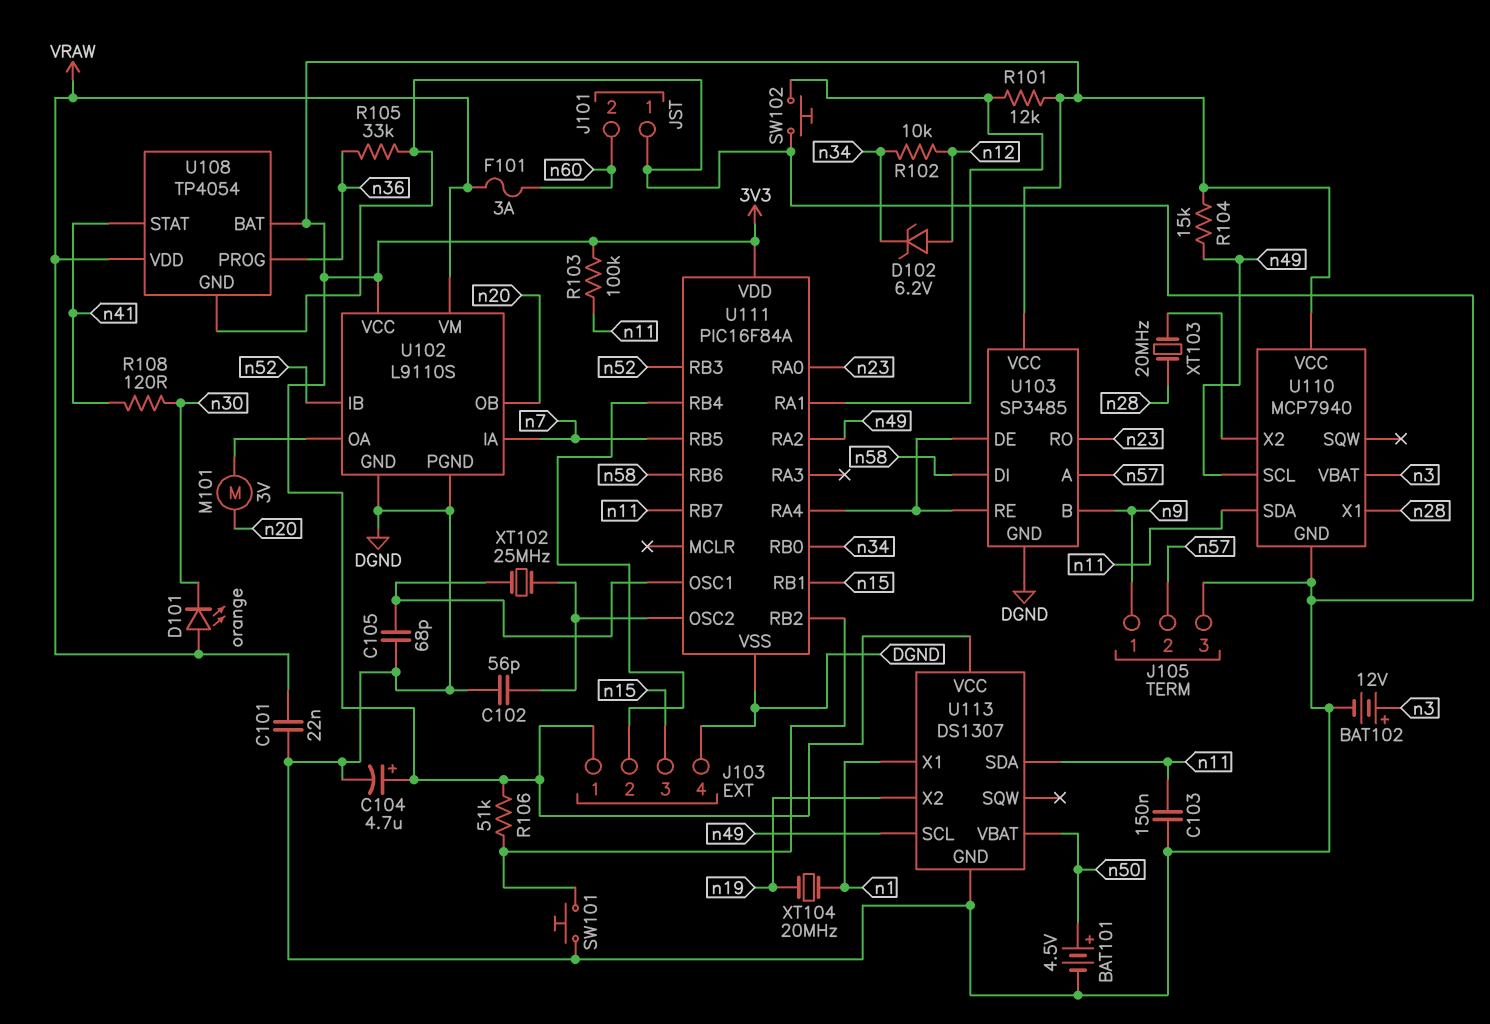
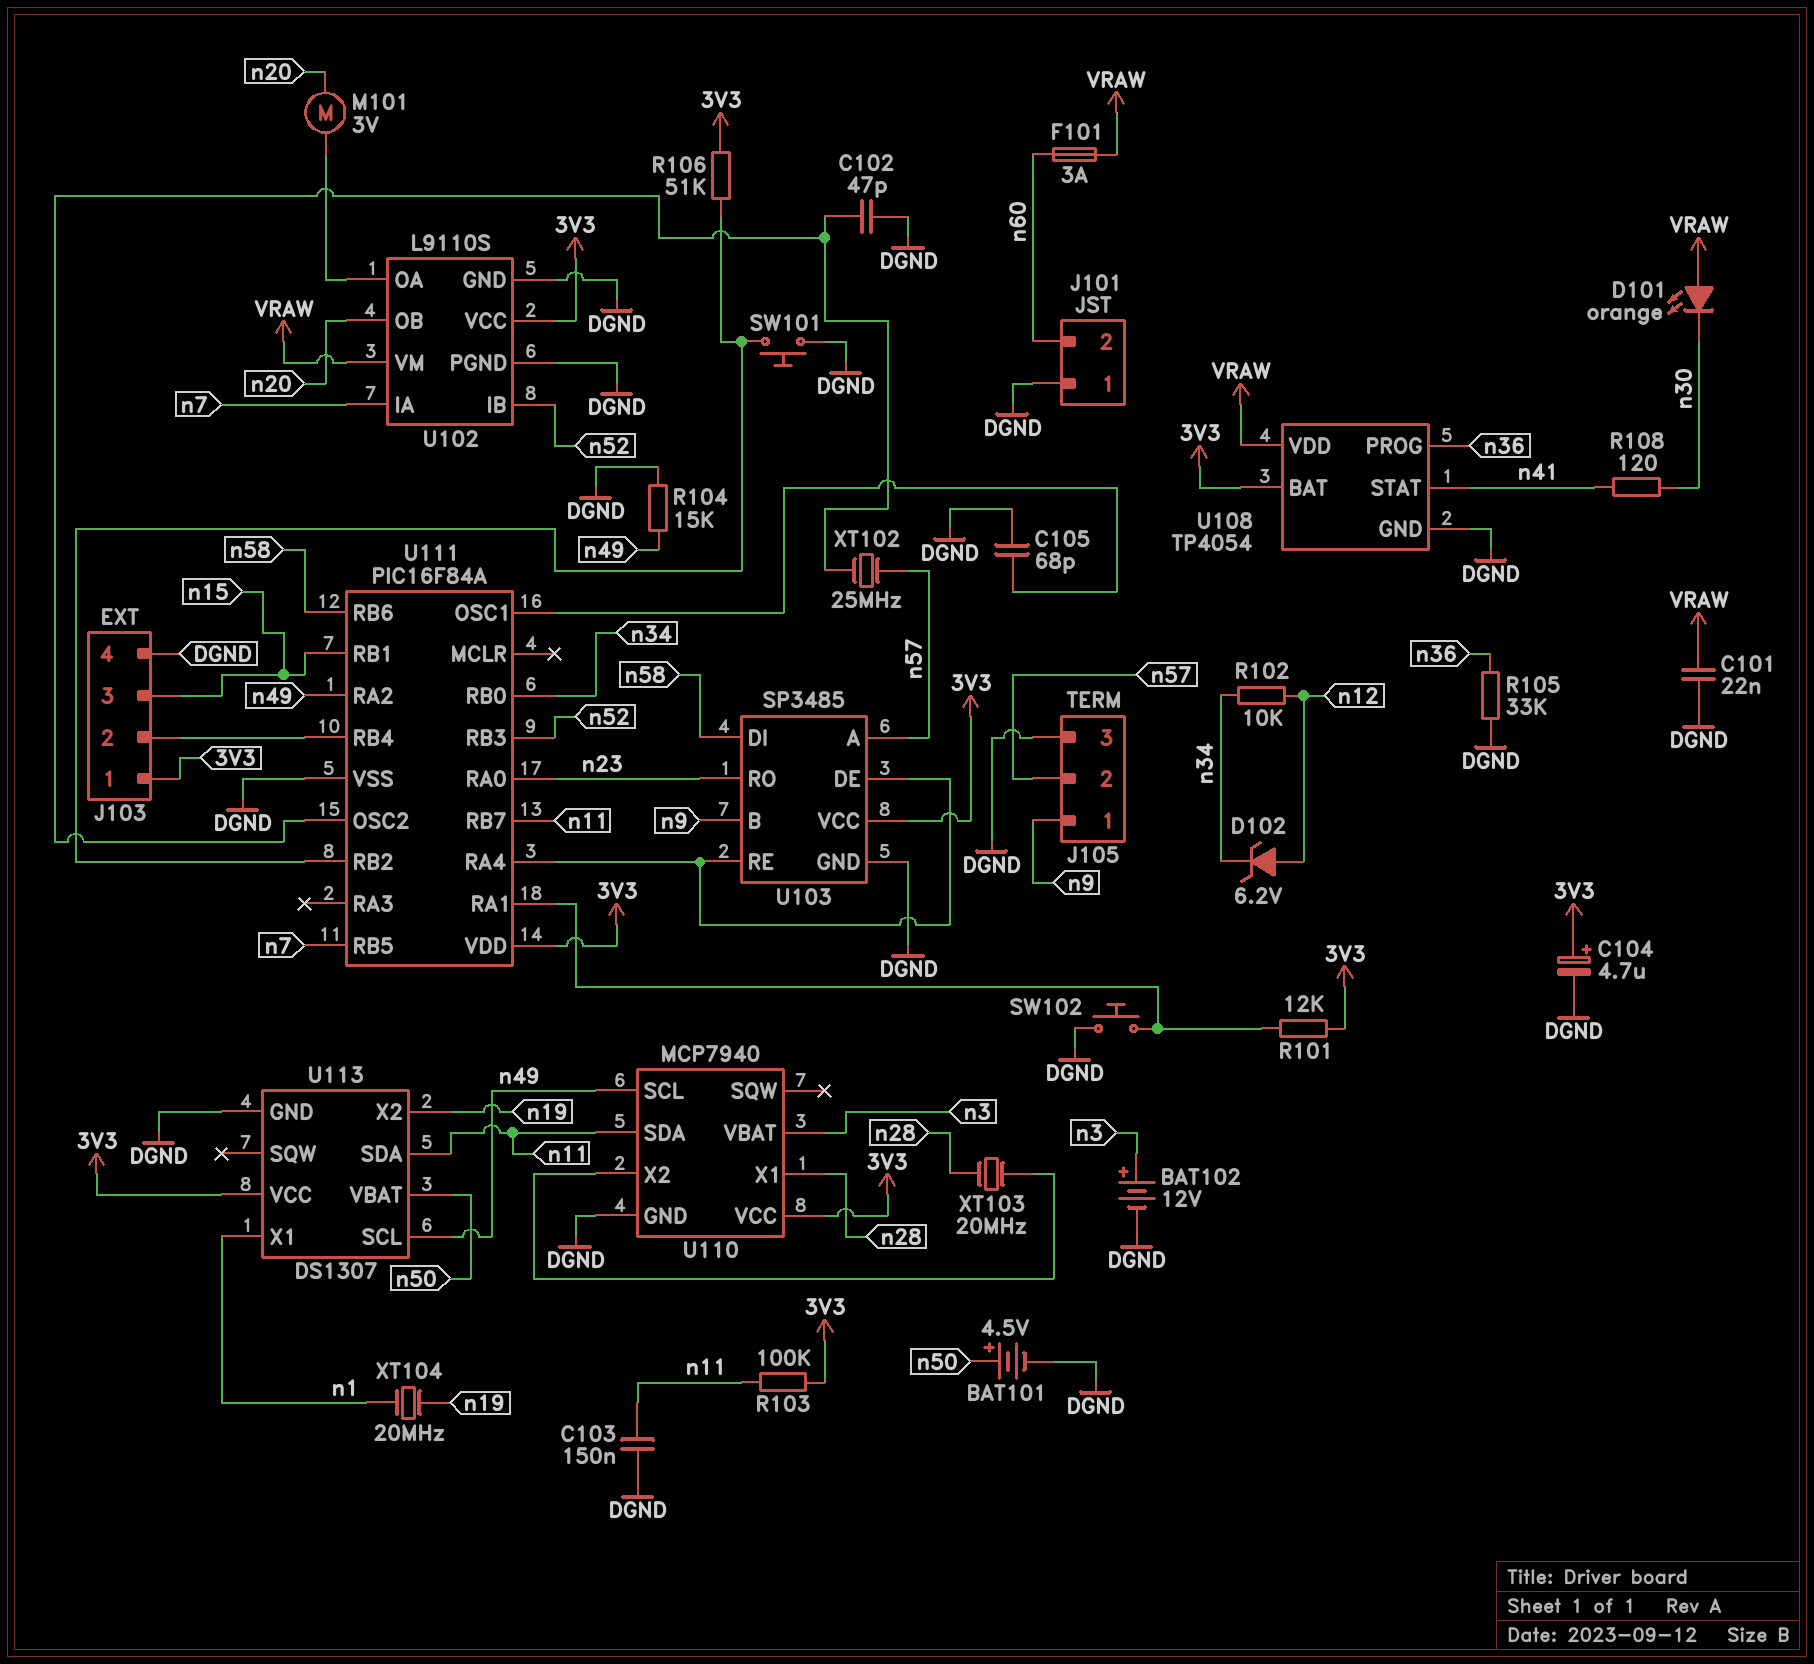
C102: 56pF (DGND, U111/OSC2) -> 47pF (DGND, U111/OSC2)
R104: 15k (3V3, n49) -> 15k (DGND, n49)
XT102: 25MHz (U111/OSC1, U111/OSC2) -> 25MHz (U111/OSC2, n57)

